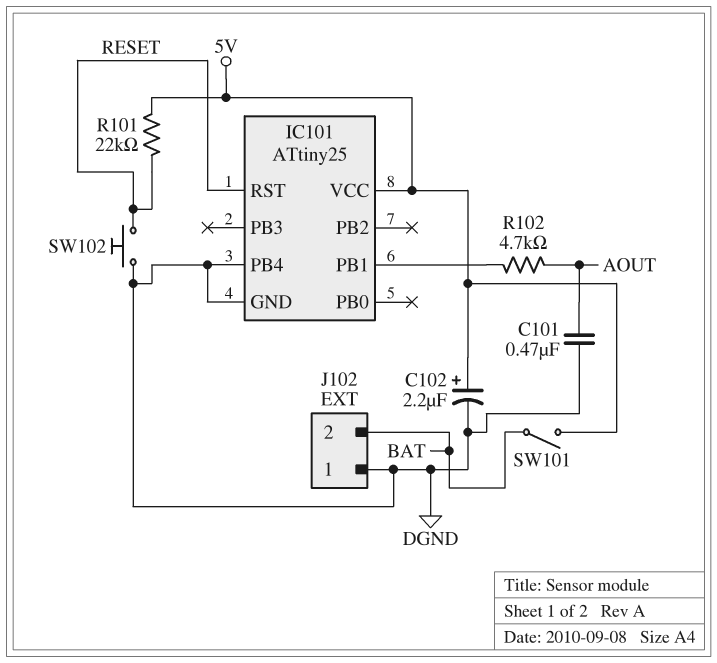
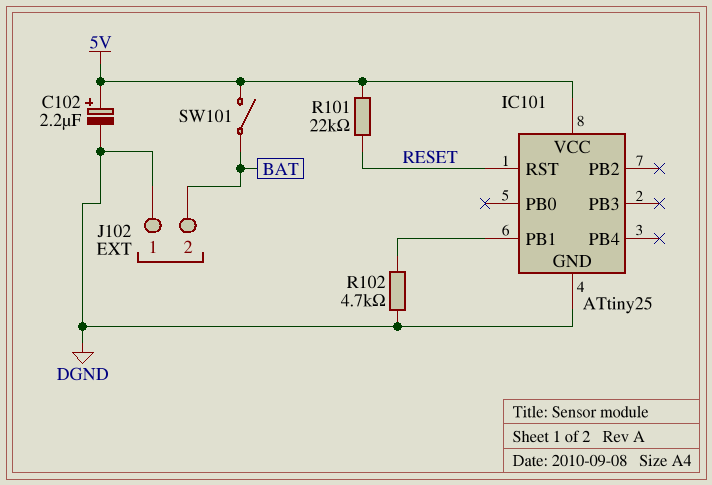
C101: 470nF (AOUT, DGND) -> none
IC101 pin PB4: DGND -> none
R102: 4.7k (AOUT, IC101/PB1) -> 4.7k (DGND, IC101/PB1)
SW102: button (DGND, RESET) -> none

